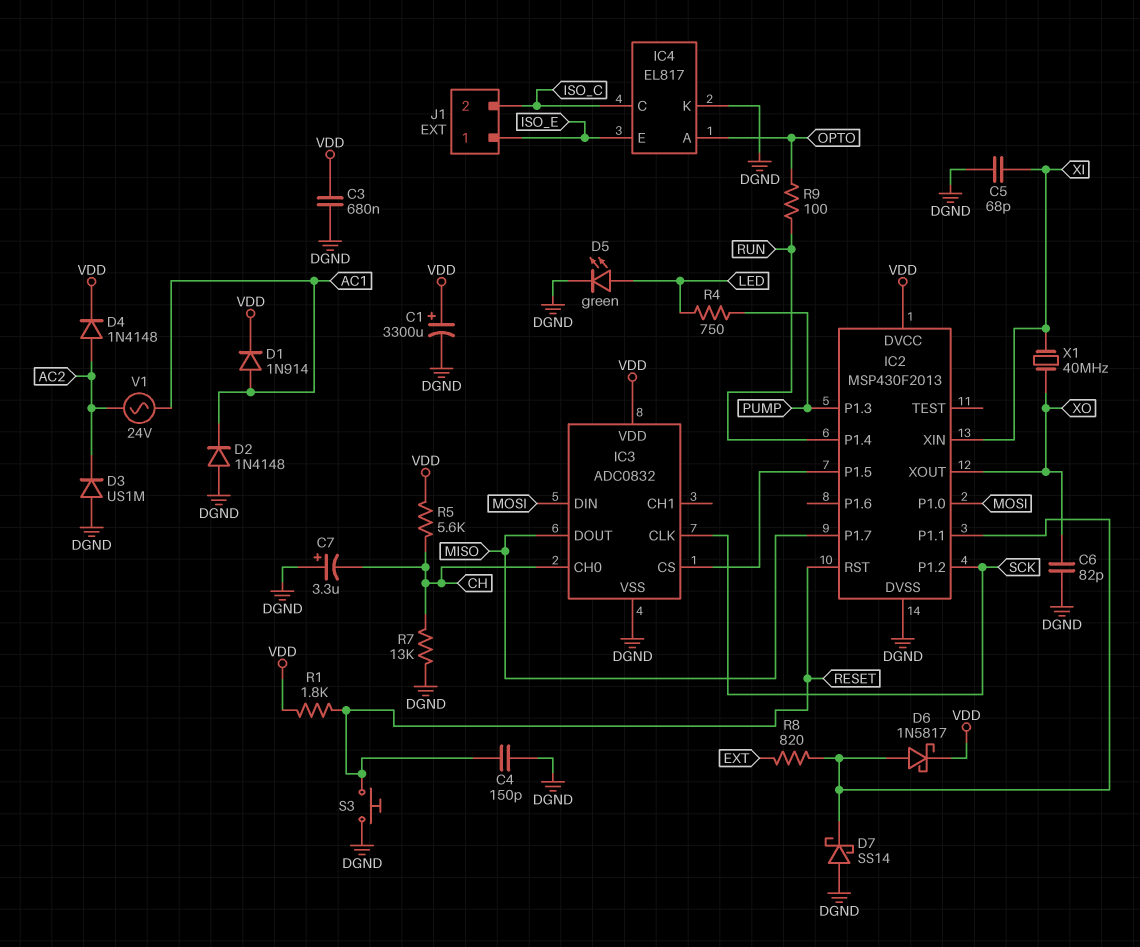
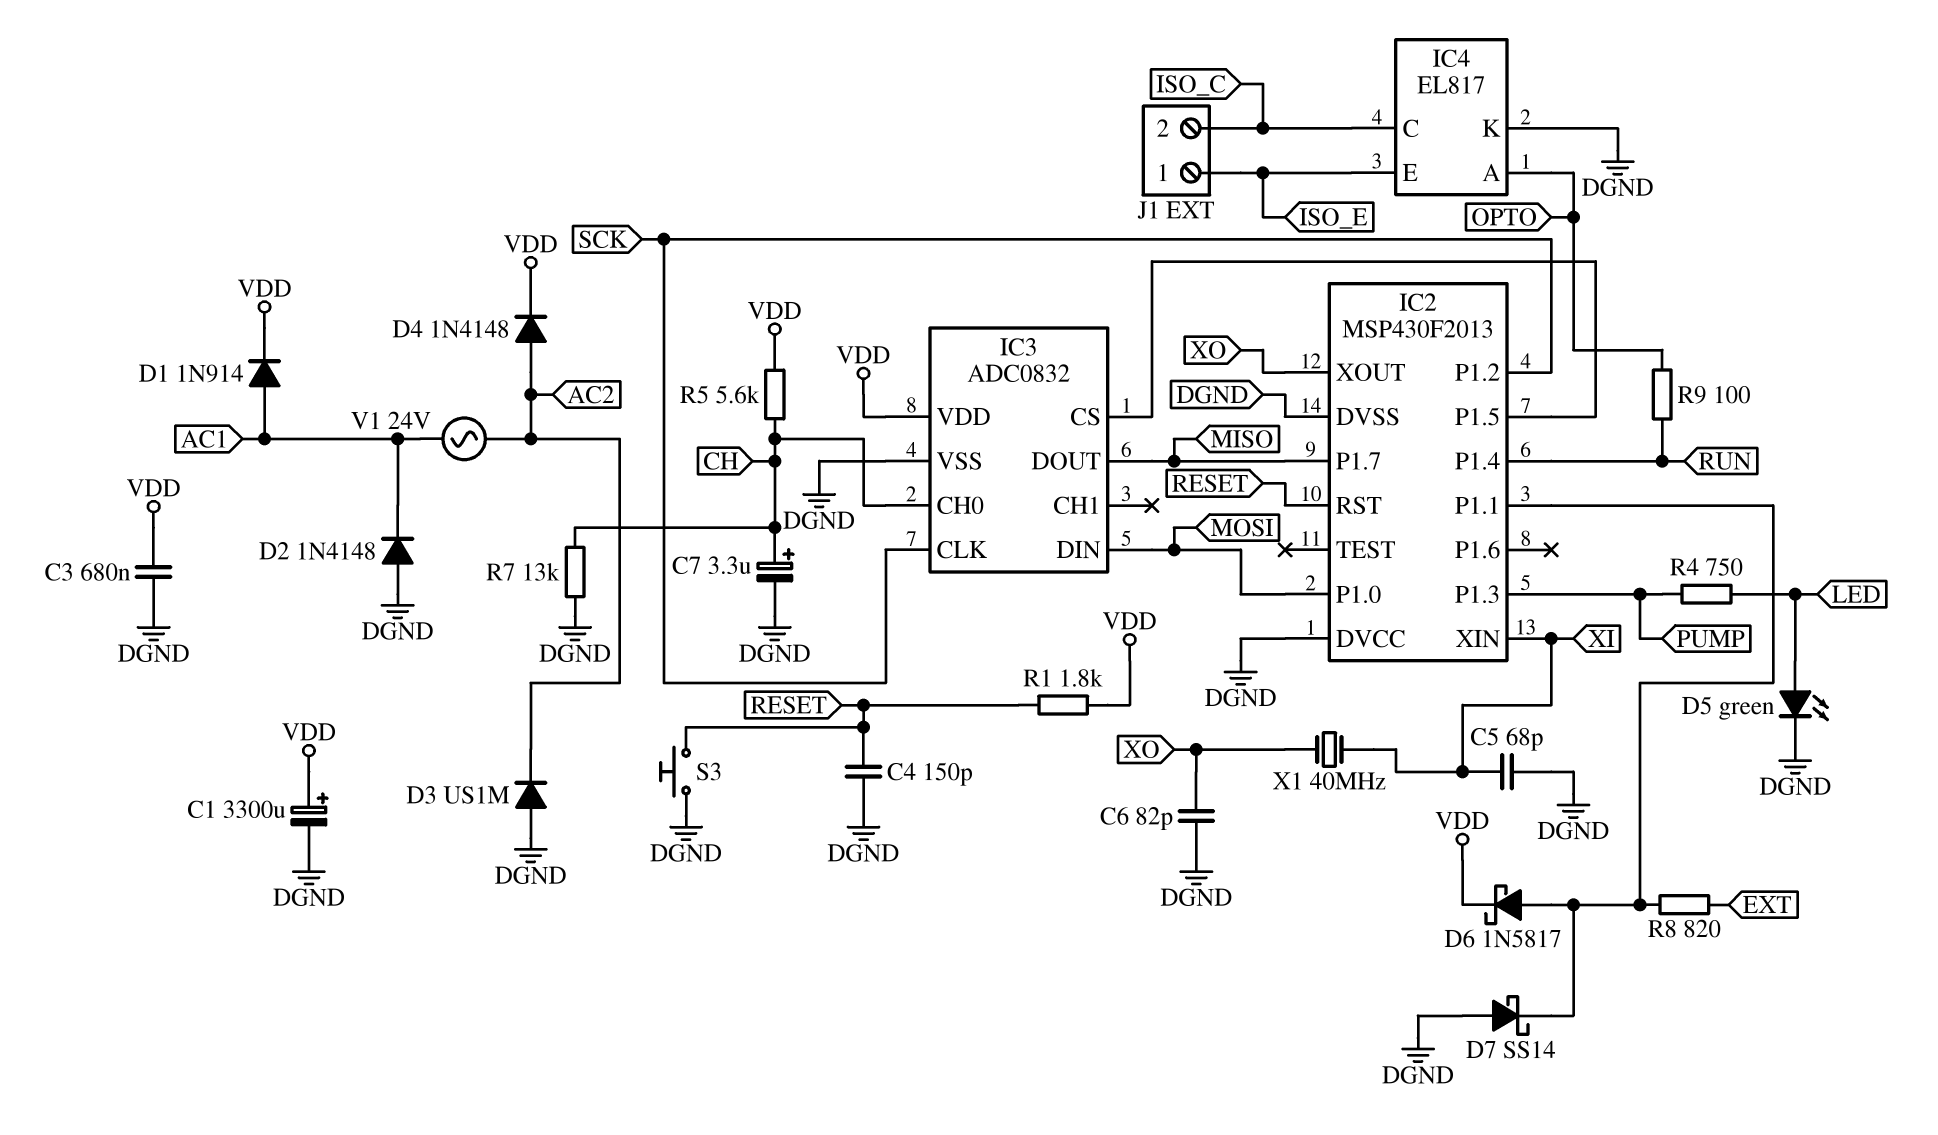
C7: 3.3uF (plus DGND, minus CH) -> 3.3uF (plus CH, minus DGND)
IC2 pin DVCC: VDD -> DGND

